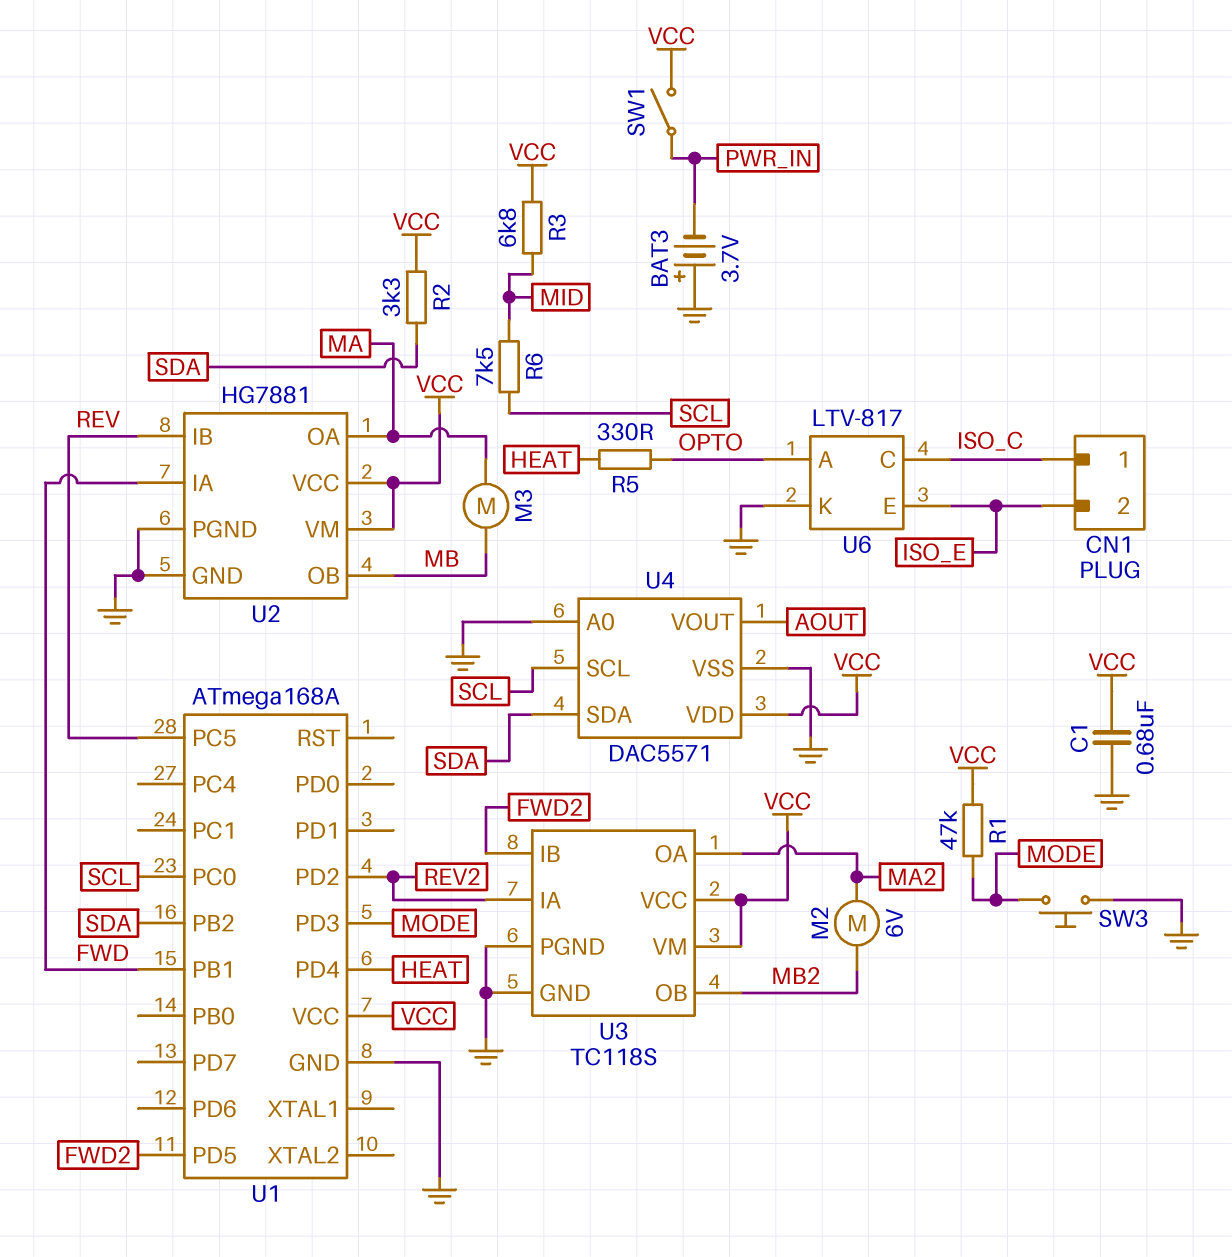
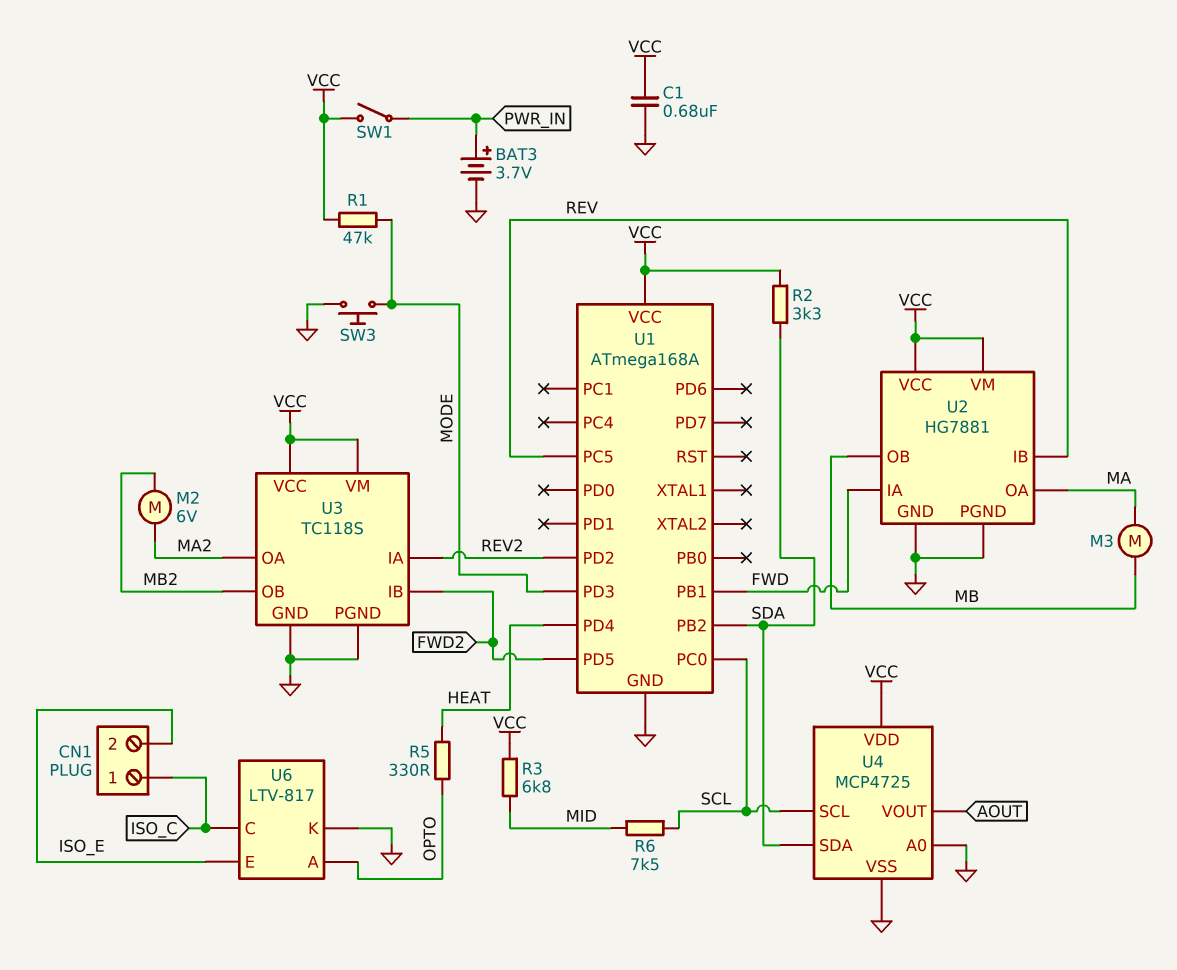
BAT3: 3.7V (plus GND, minus PWR_IN) -> 3.7V (plus PWR_IN, minus GND)
U4: DAC5571 -> MCP4725

